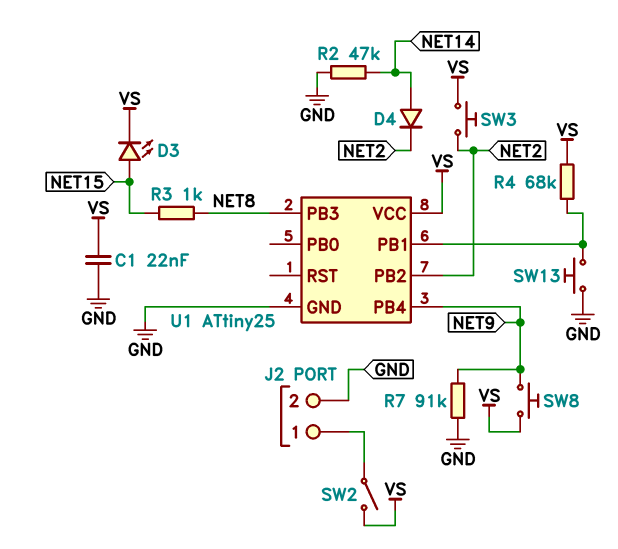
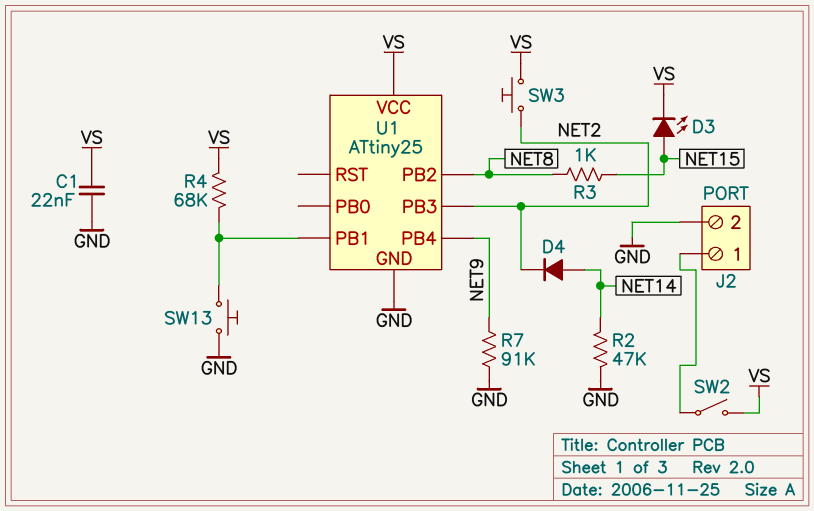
SW8: button (NET9, VS) -> none
U1 pin PB2: NET2 -> NET8
U1 pin PB3: NET8 -> NET2

